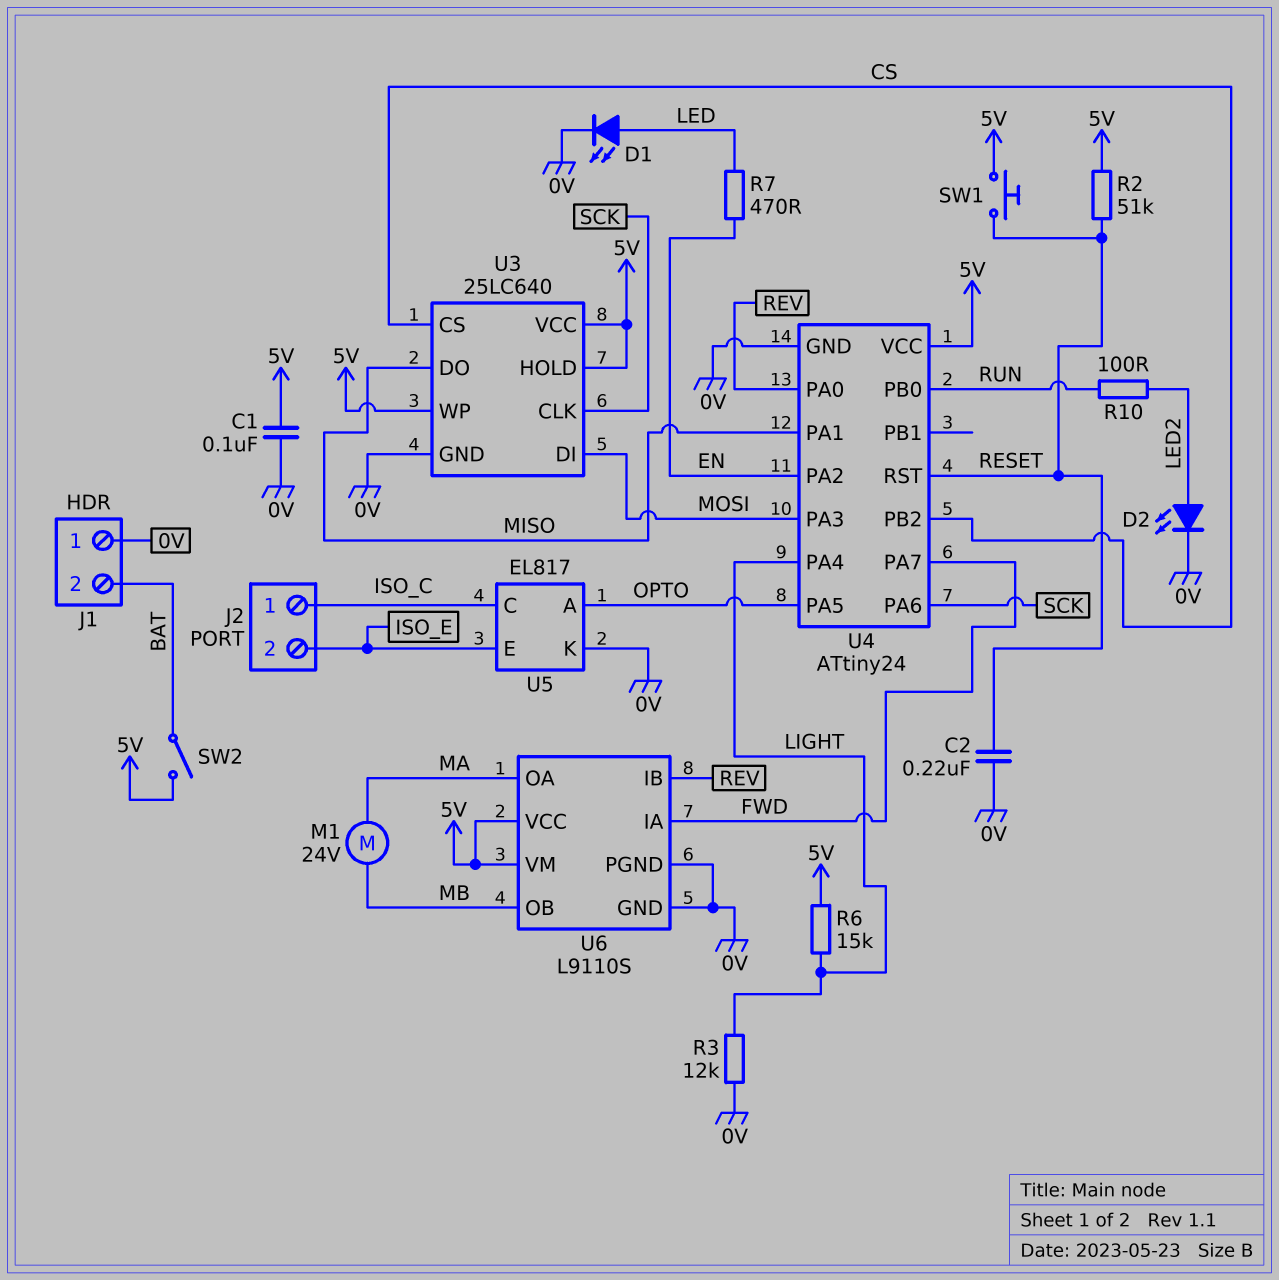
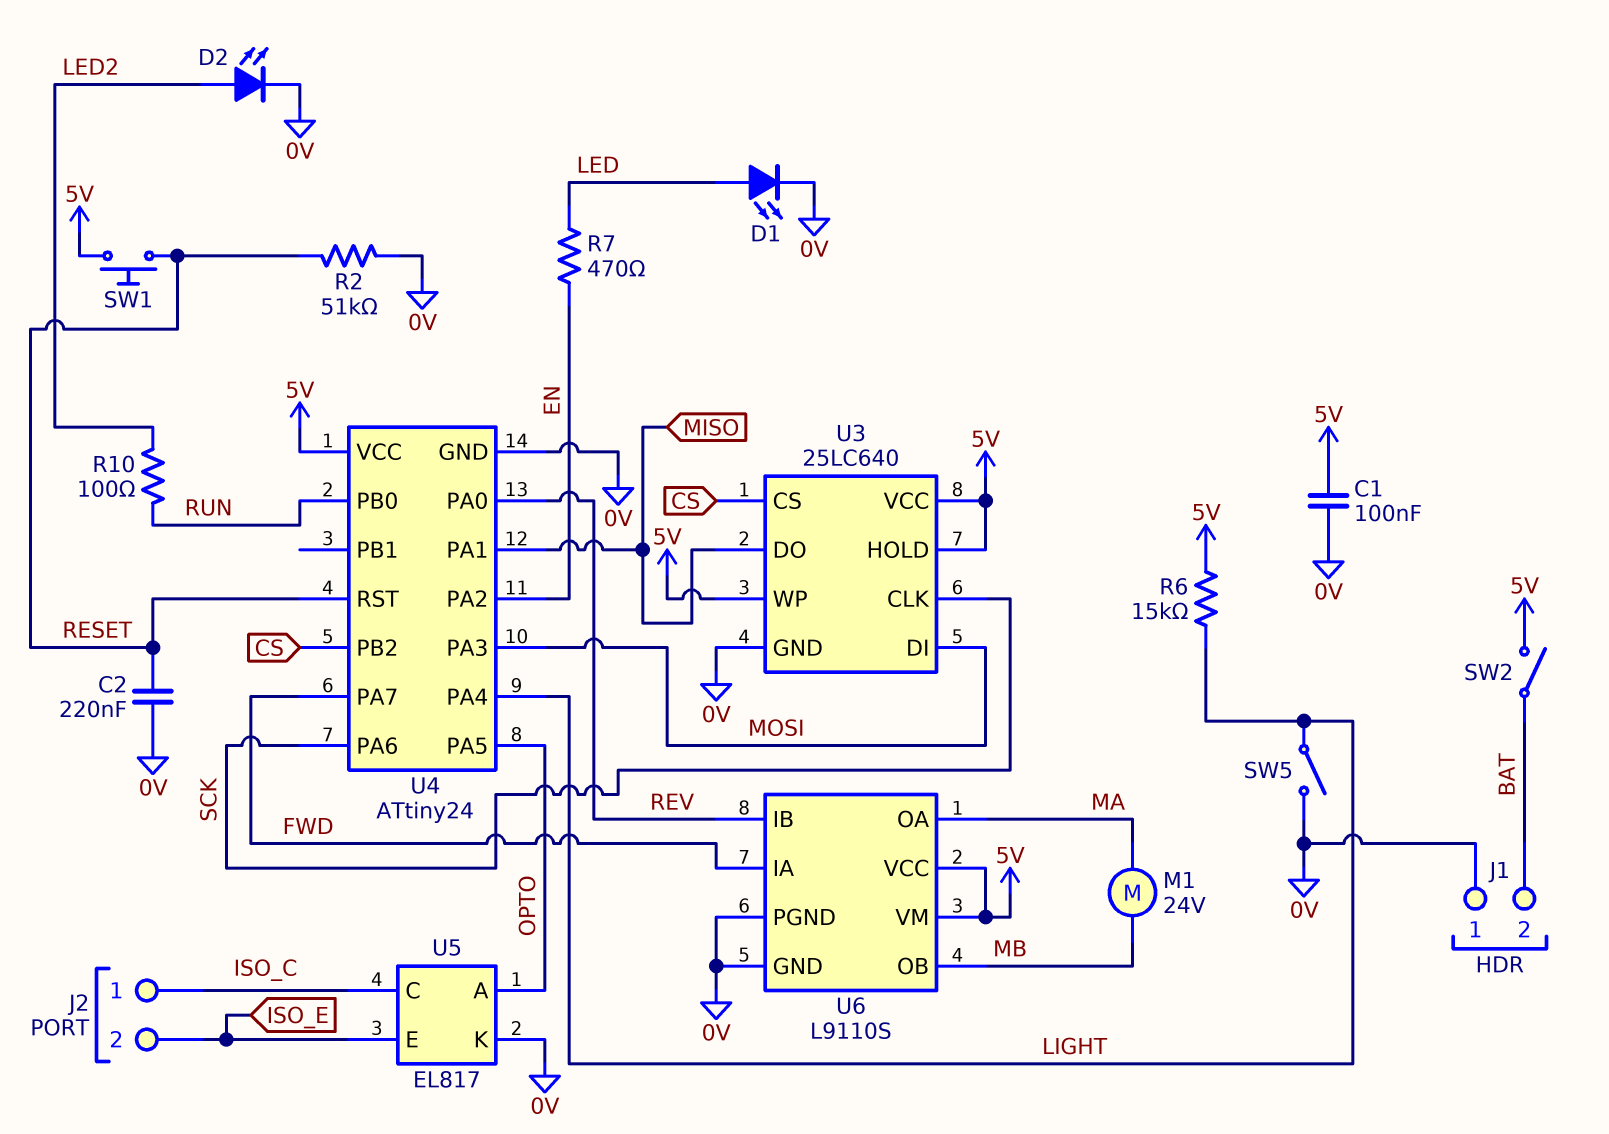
R2: 51k (5V, RESET) -> 51k (0V, RESET)
R3: 12k (0V, LIGHT) -> none
SW5: none -> switch (0V, LIGHT)

